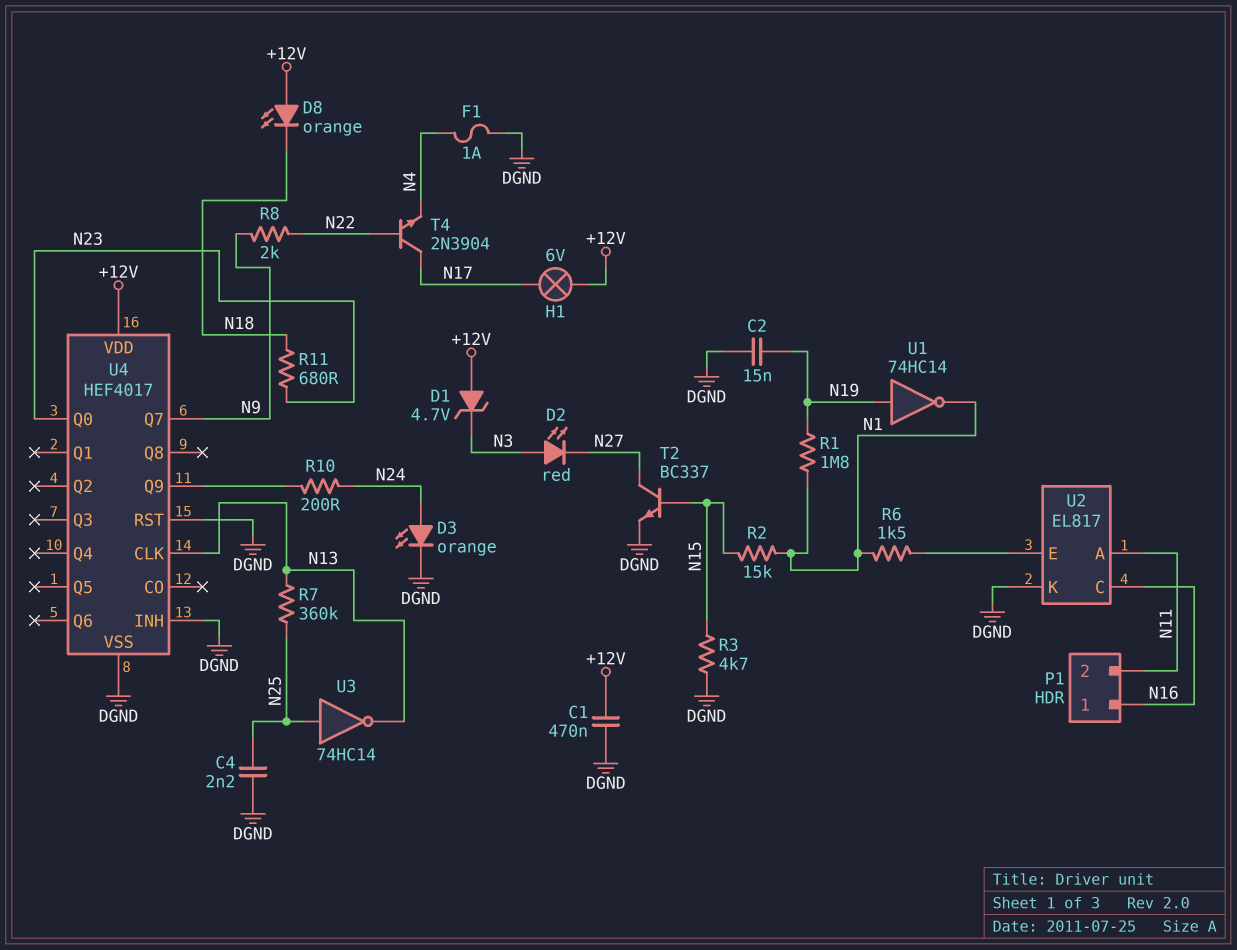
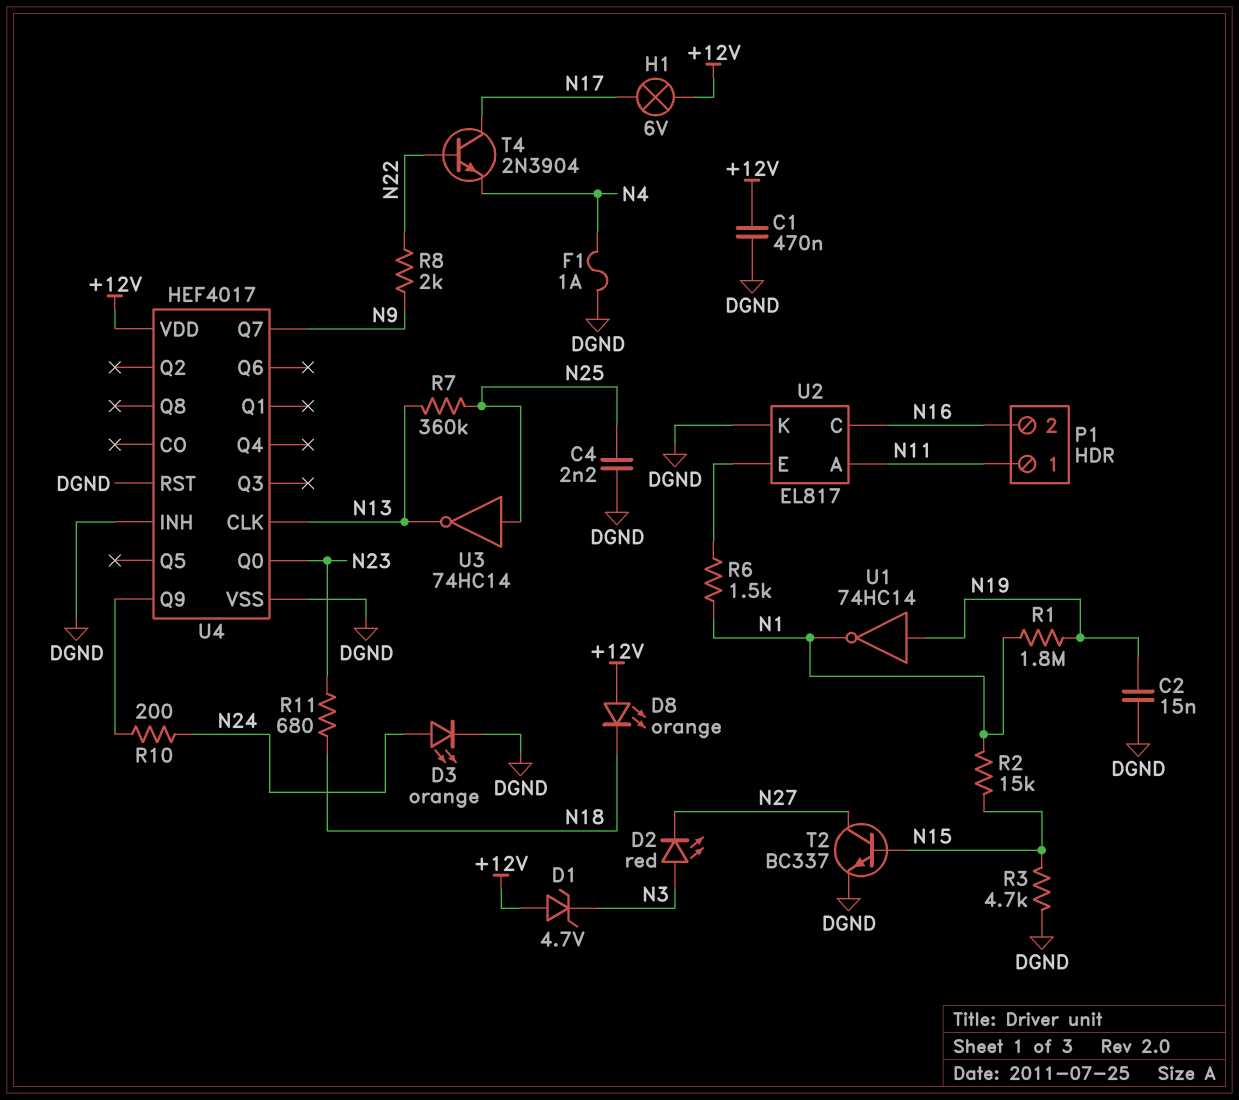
P1 pin 1: N16 -> N11
P1 pin 2: N11 -> N16

